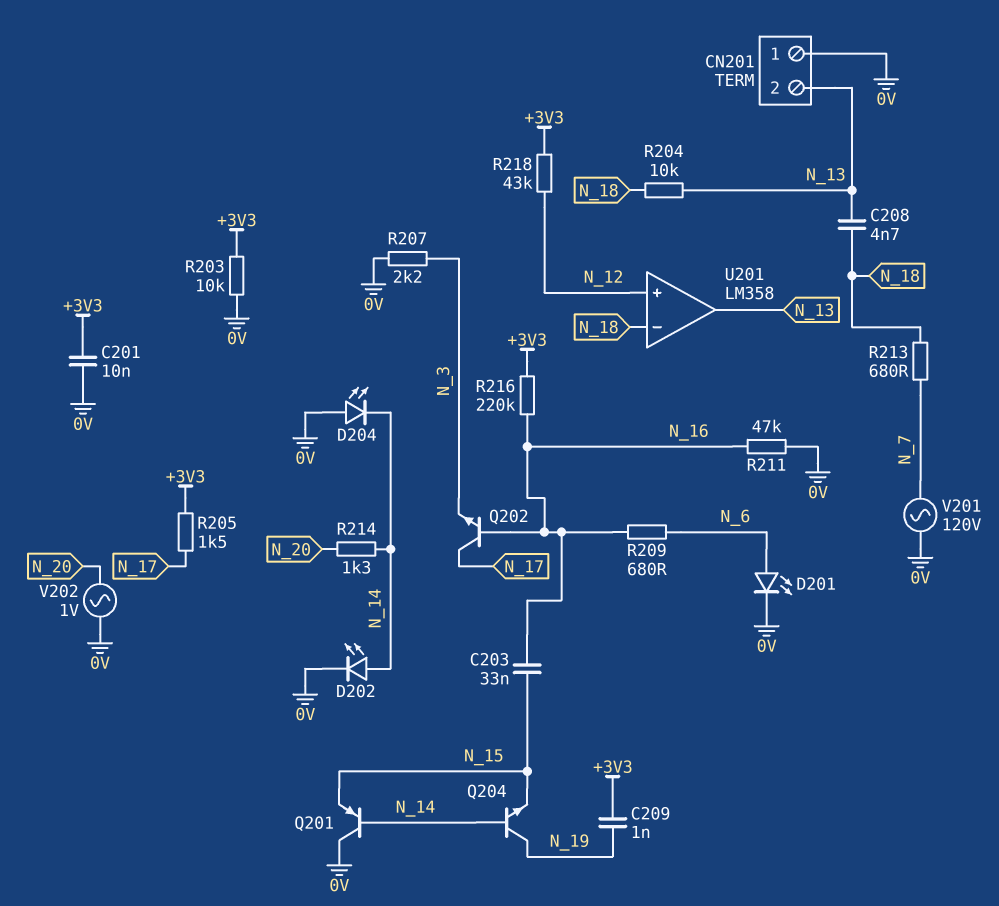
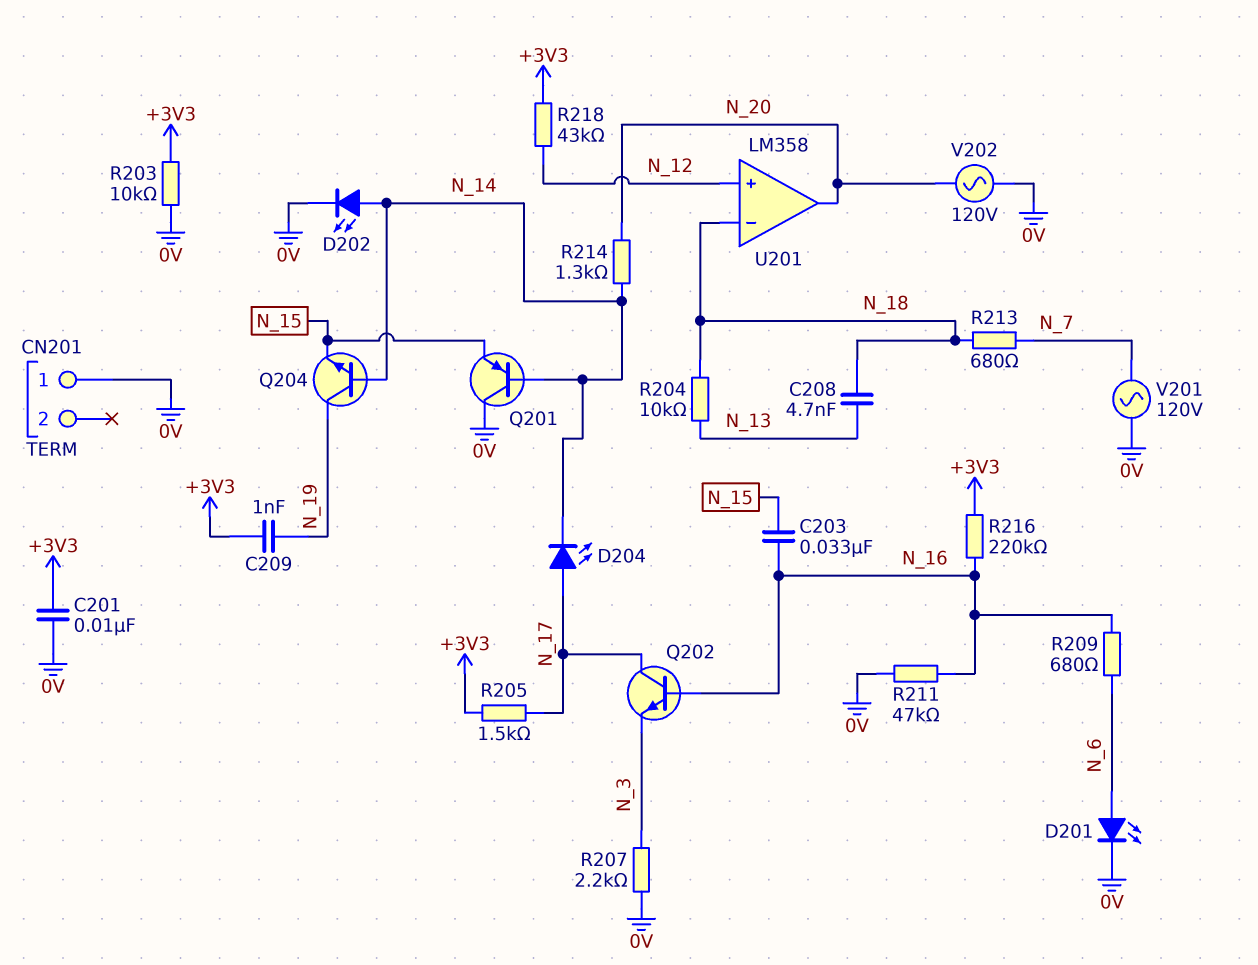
CN201 pin 2: N_13 -> none
D204: LED (A 0V, K N_14) -> LED (A N_17, K N_14)
U201 pin out: N_13 -> N_20
V202: AC 1V (0V, N_20) -> AC 120V (0V, N_20)

